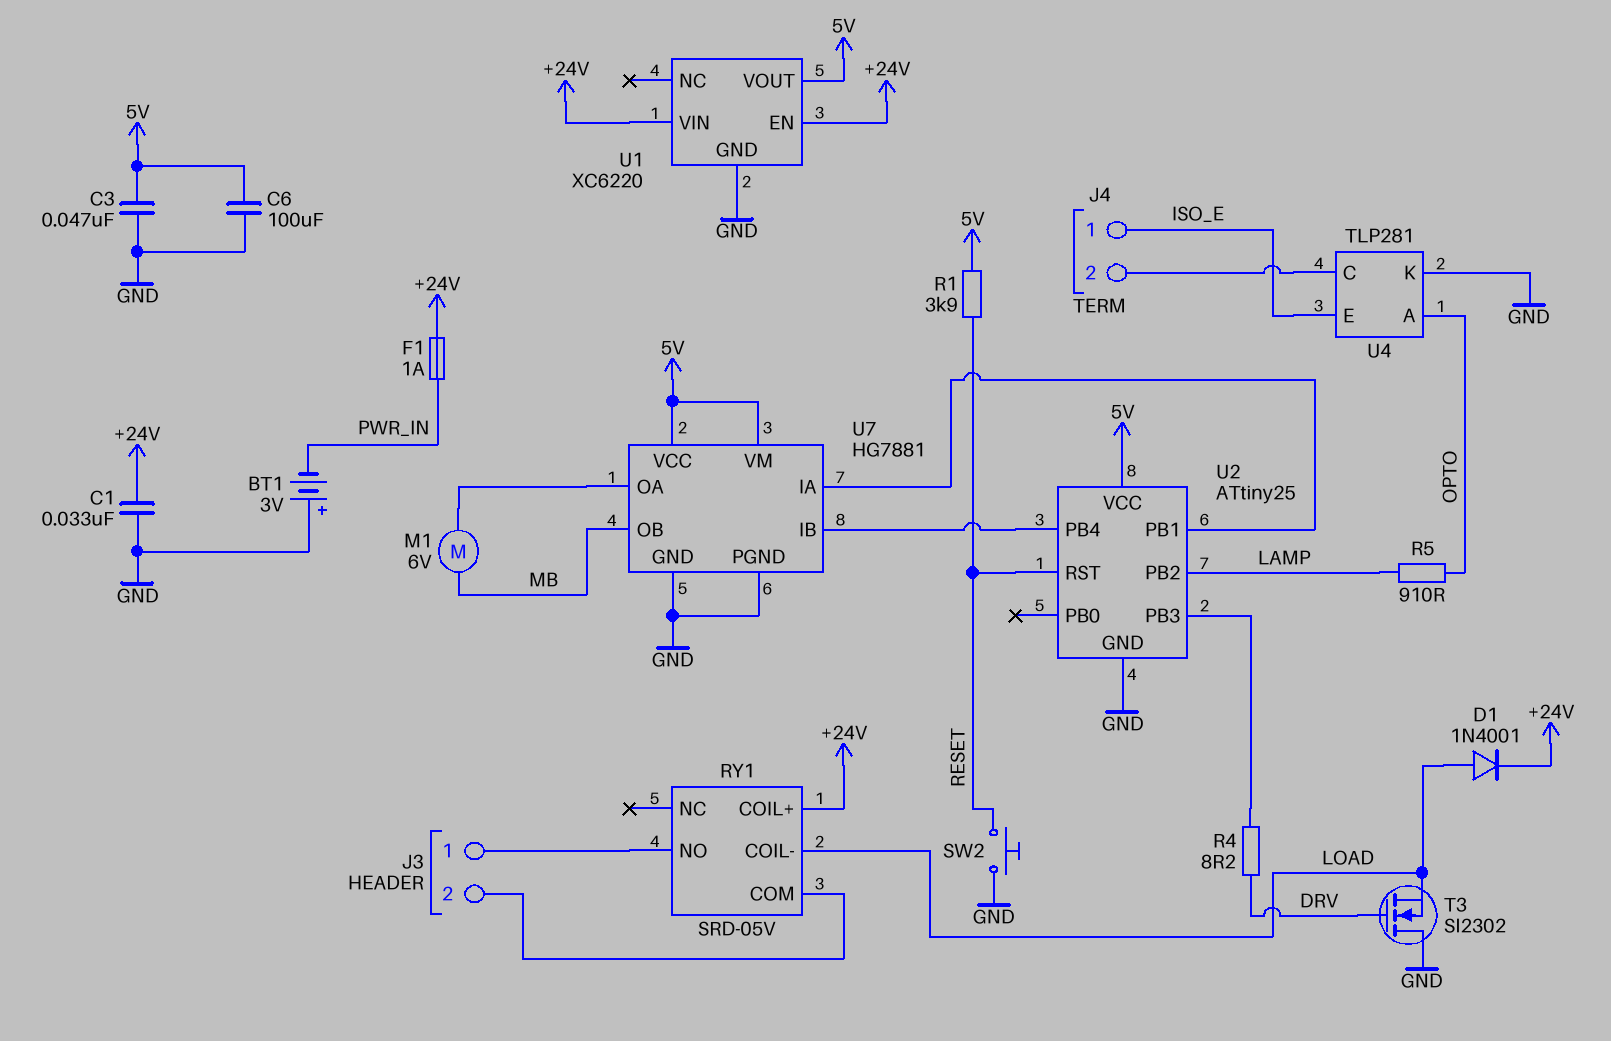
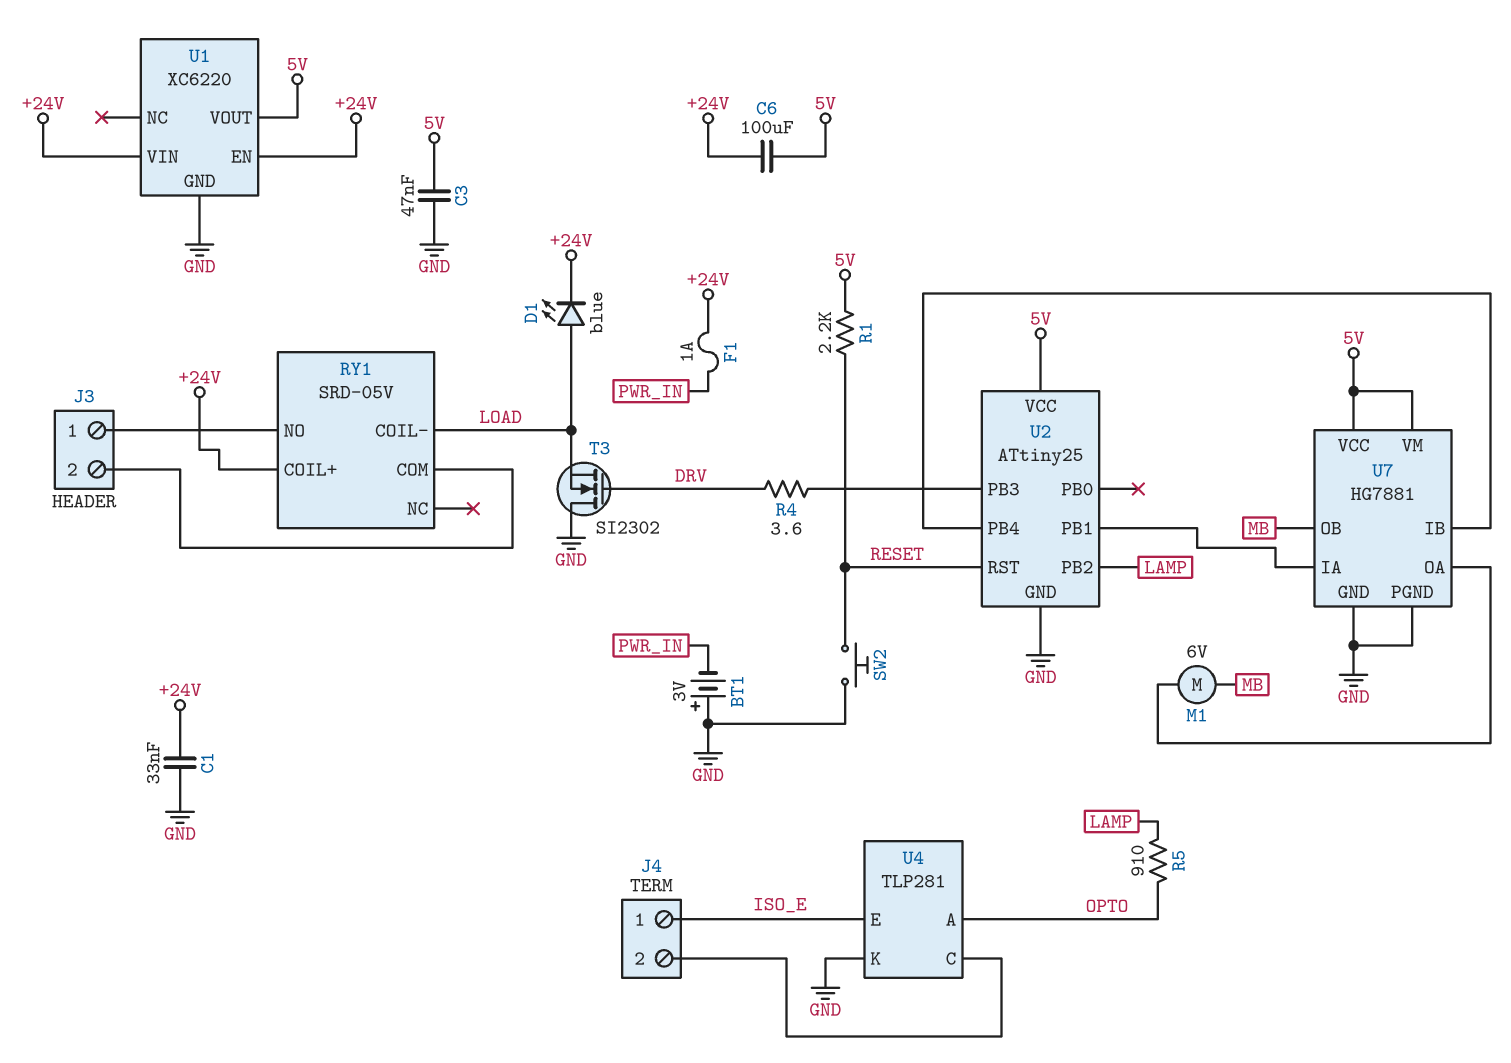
C6: 100uF (5V, GND) -> 100uF (+24V, 5V)
D1: diode 1N4001 (A LOAD, K +24V) -> LED blue (A LOAD, K +24V)
R1: 3.9k (5V, RESET) -> 2.2k (5V, RESET)
R4: 8.2 (DRV, U2/PB3) -> 3.6 (DRV, U2/PB3)

